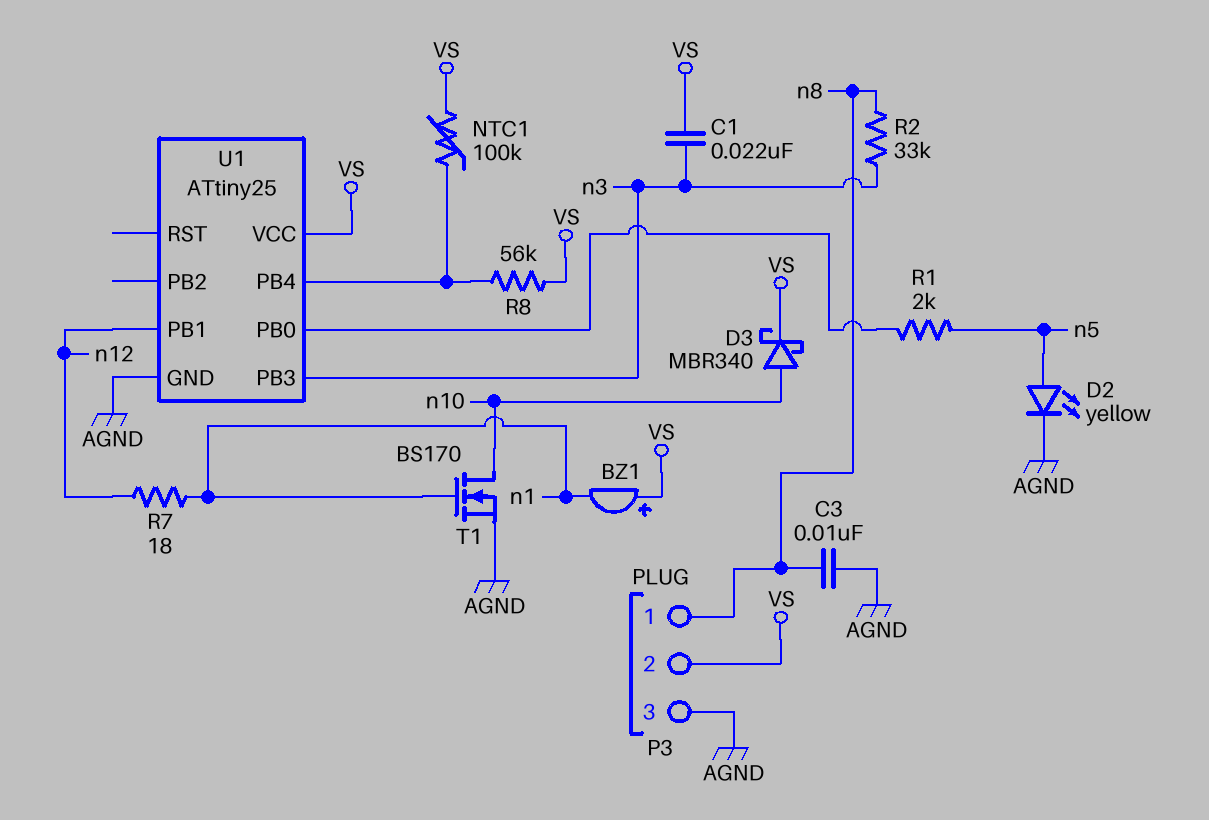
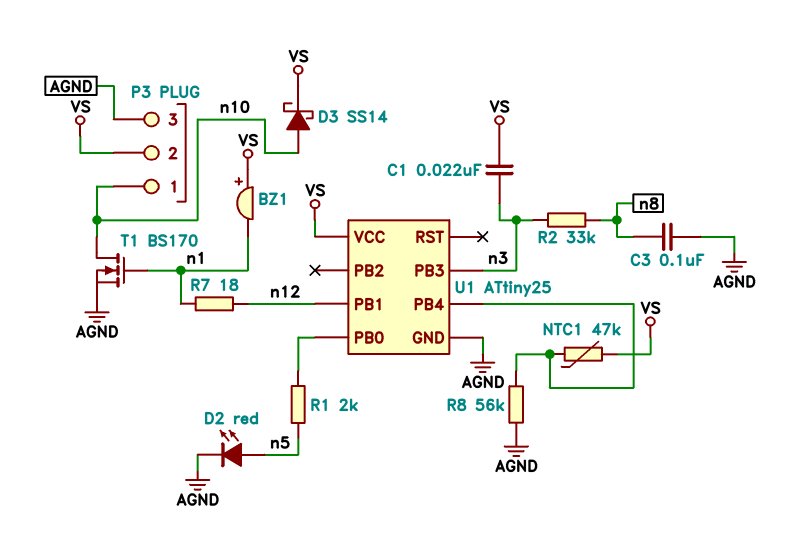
C3: 10nF (AGND, n8) -> 100nF (AGND, n8)
D2: LED yellow (A n5, K AGND) -> LED red (A n5, K AGND)
D3: schottky MBR340 (A n10, K VS) -> schottky SS14 (A n10, K VS)
NTC1: 100k (U1/PB4, VS) -> 47k (U1/PB4, VS)
P3 pin 1: n8 -> n10
R8: 56k (U1/PB4, VS) -> 56k (AGND, U1/PB4)

